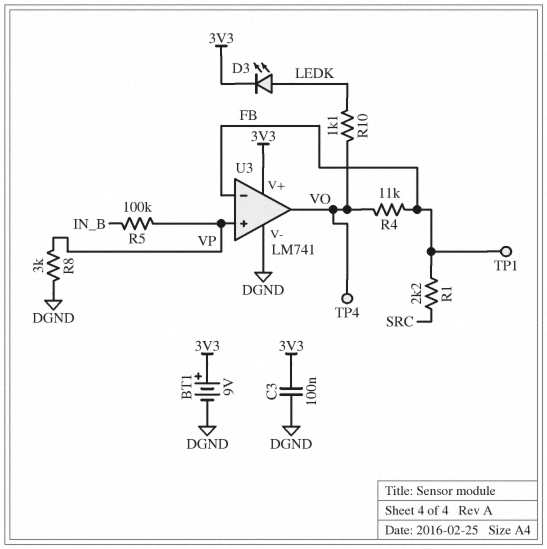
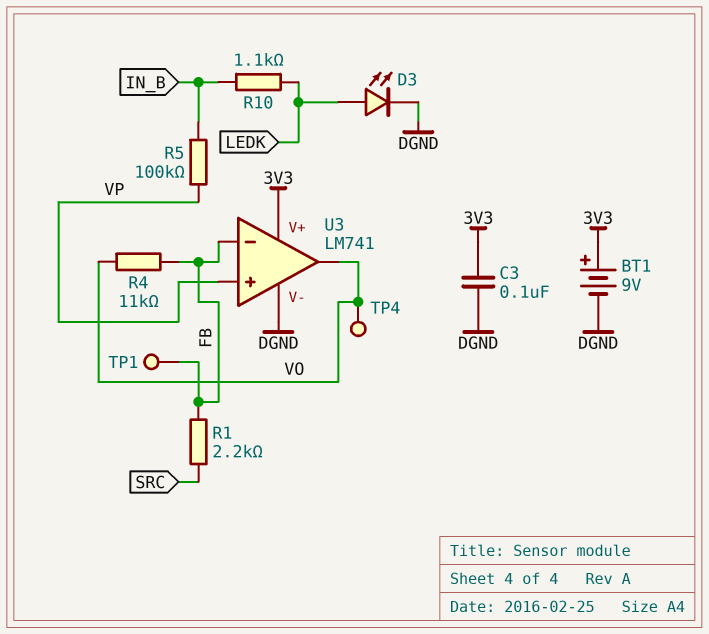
D3: LED (A LEDK, K 3V3) -> LED (A LEDK, K DGND)
R8: 3k (DGND, VP) -> none
R10: 1.1k (LEDK, VO) -> 1.1k (IN_B, LEDK)

